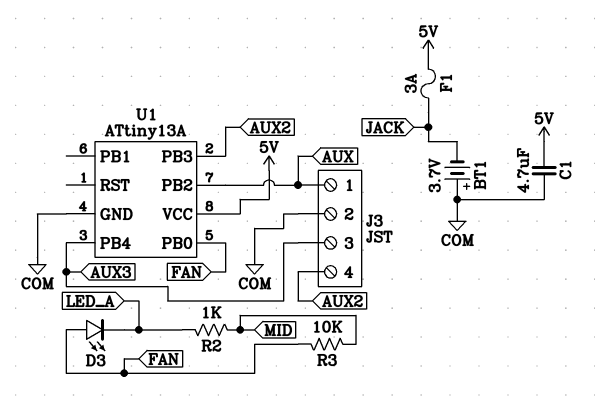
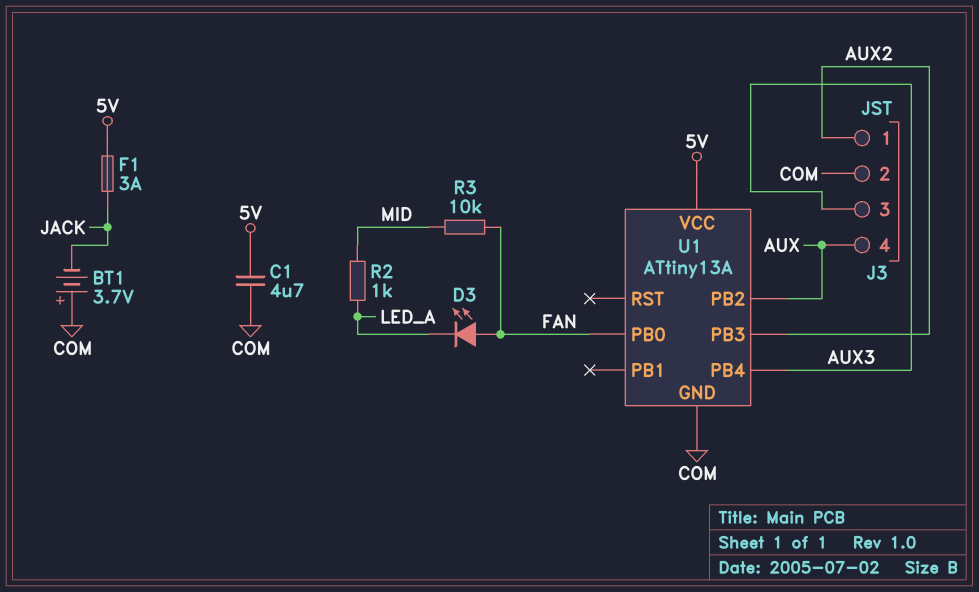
J3 pin 1: AUX -> AUX2
J3 pin 4: AUX2 -> AUX

